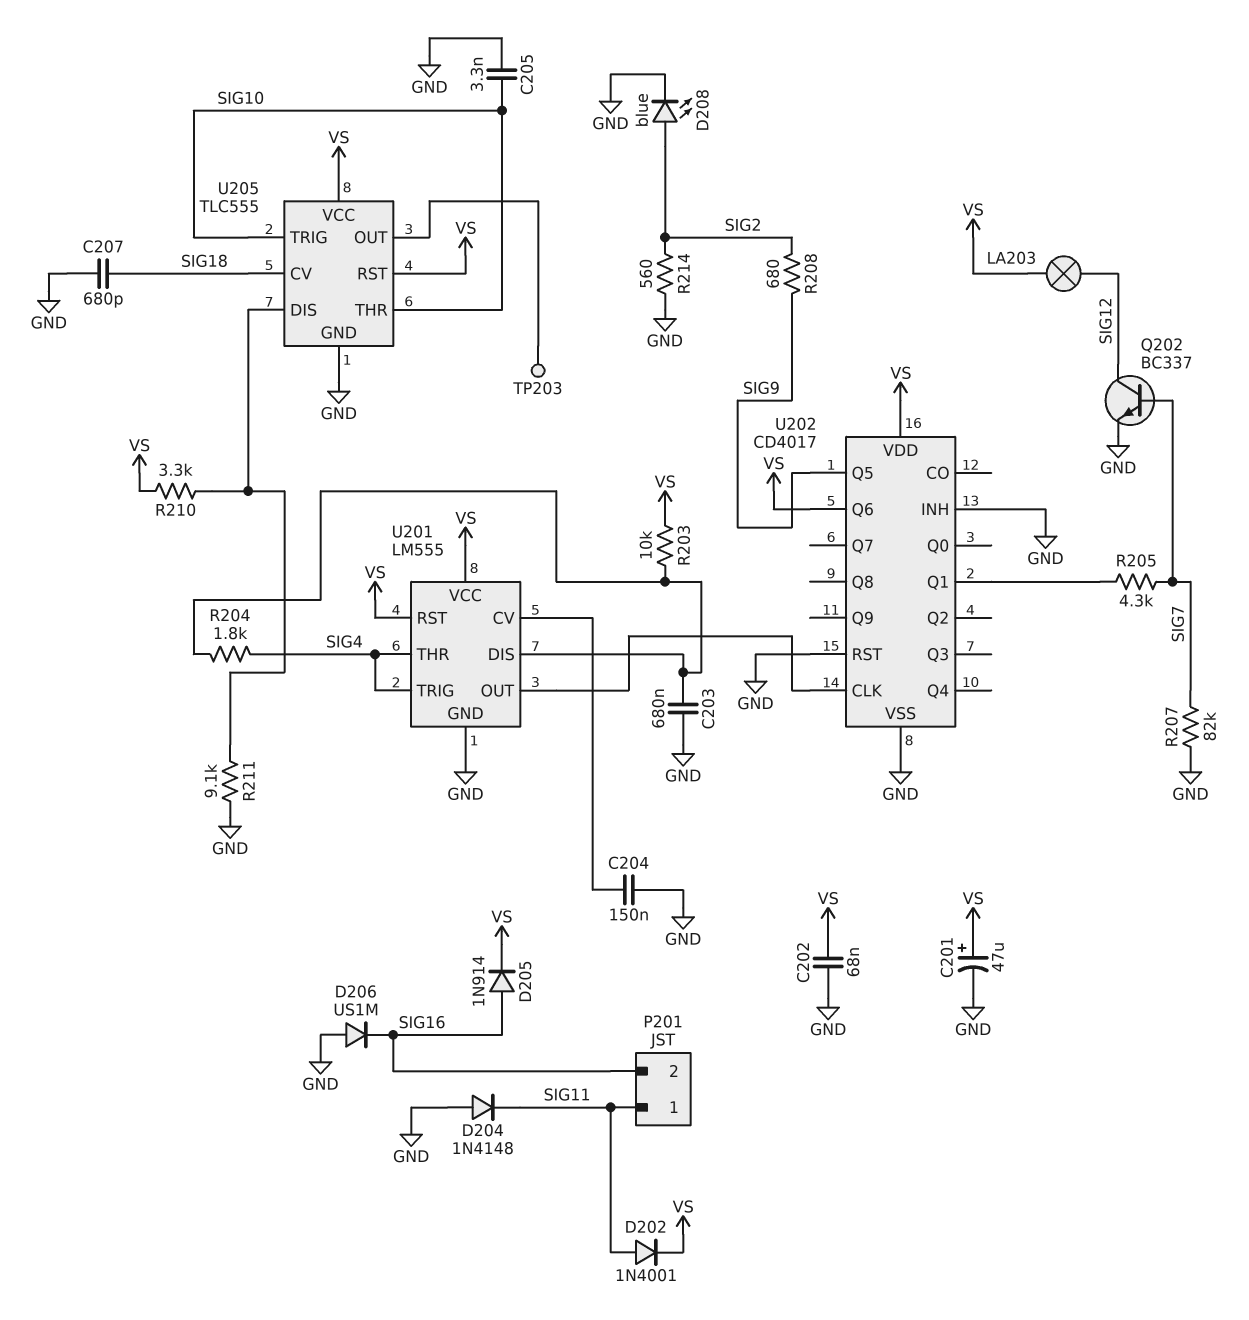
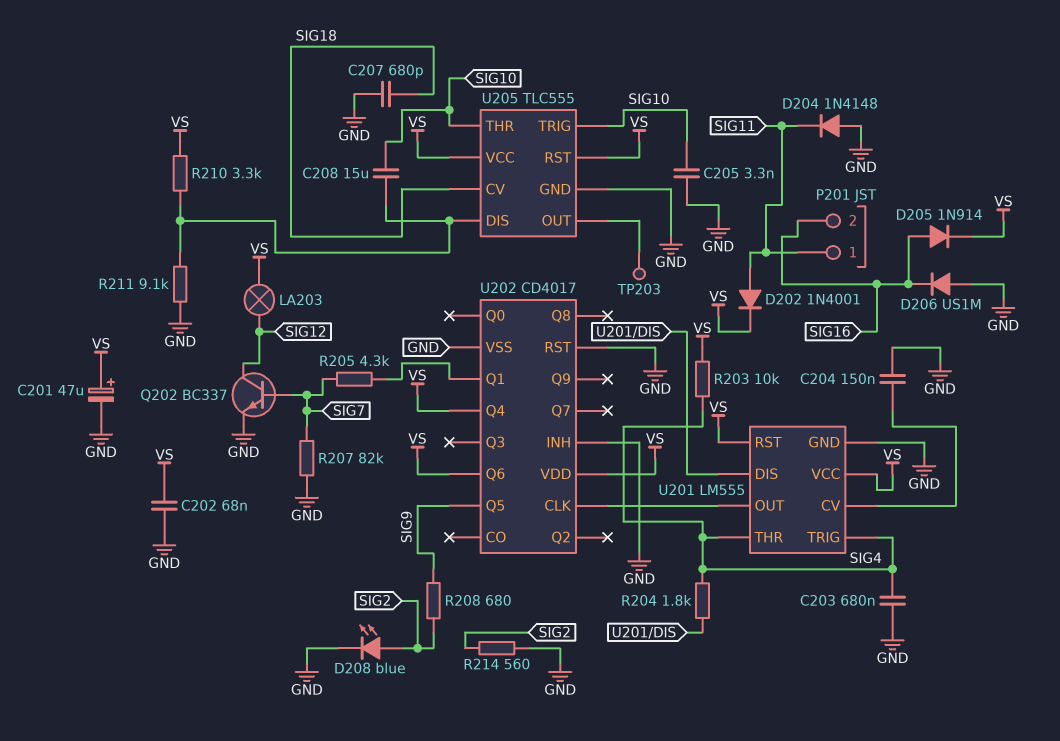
C203: 680nF (GND, U201/DIS) -> 680nF (GND, SIG4)
C208: none -> 15uF (SIG10, U205/DIS)
R203: 10k (U201/DIS, VS) -> 10k (SIG4, VS)
U202 pin Q4: none -> VS

